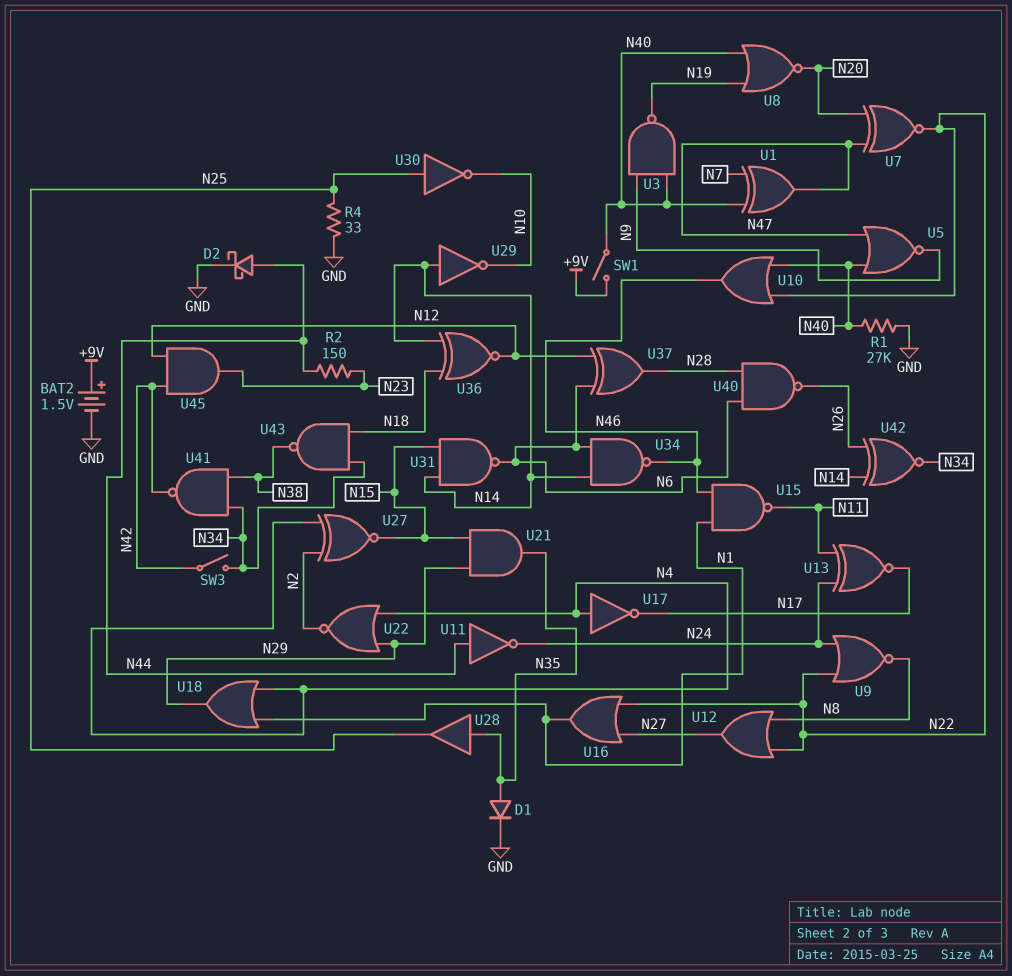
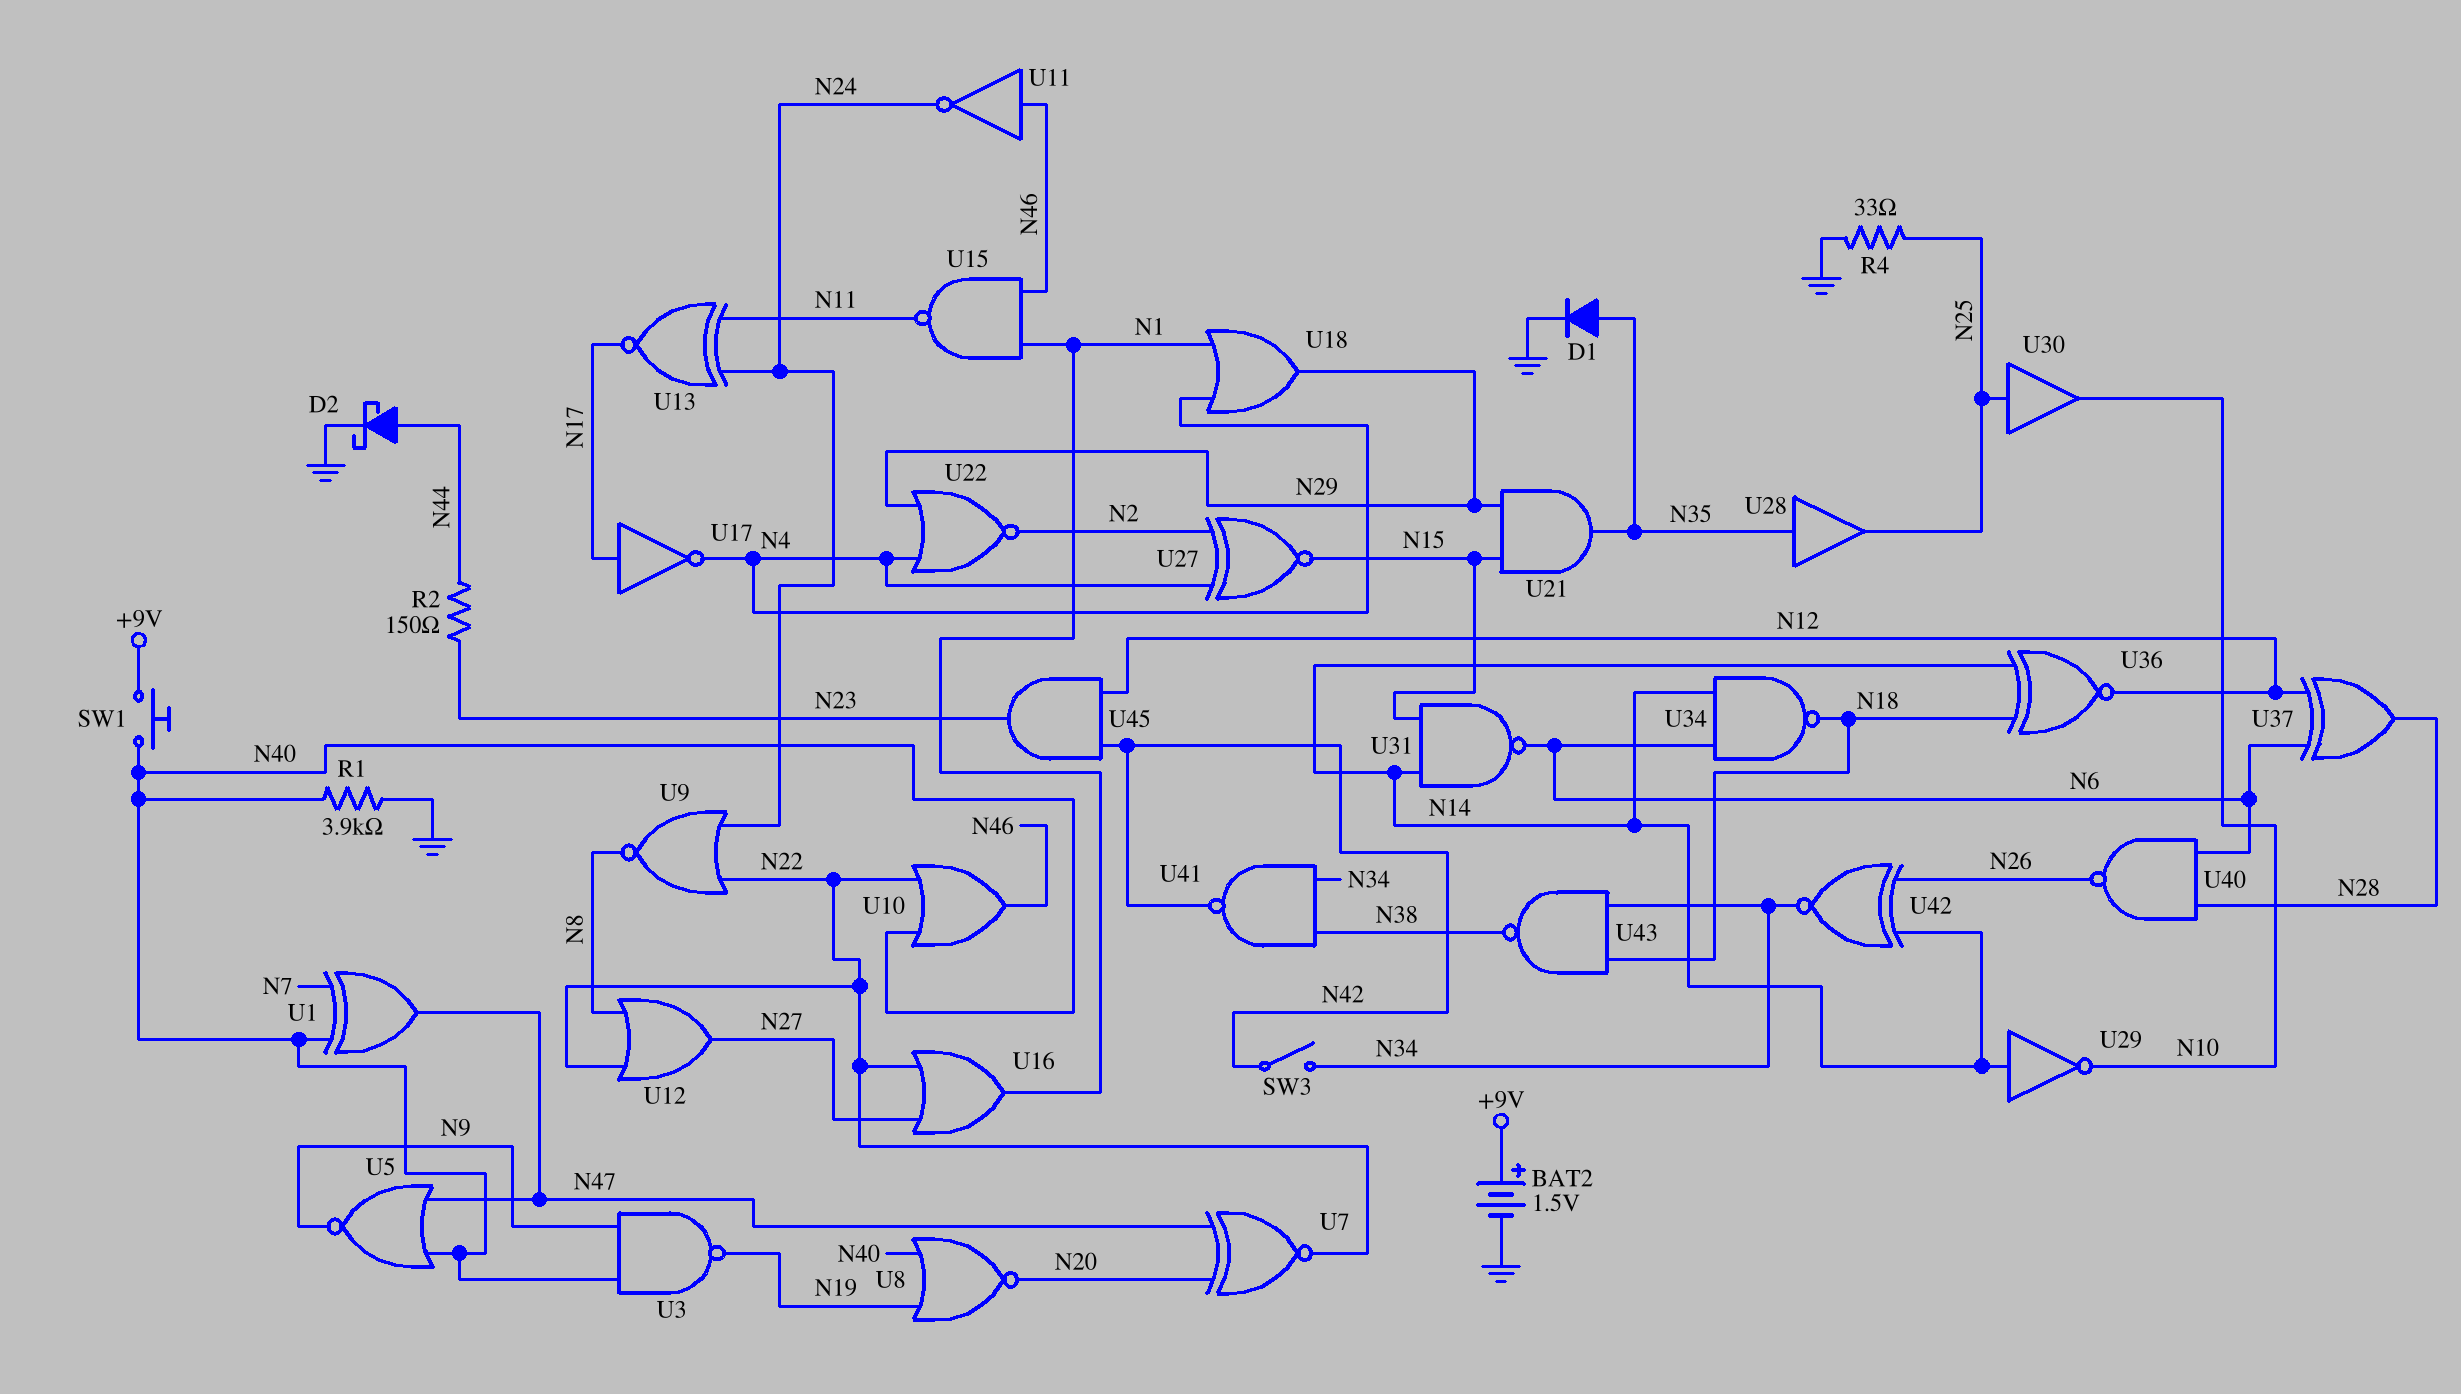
R1: 27k (GND, N40) -> 3.9k (GND, N40)
SW1: switch (+9V, N40) -> button (+9V, N40)
U11: NOT (in N44, out N24) -> NOT (in N46, out N24)
U17: NOT (in N4, out N17) -> NOT (in N17, out N4)
U30: NOT (in N25, out N10) -> buffer (in N25, out N10)
U34: NAND (in N6, in N14, out N46) -> NAND (in N6, in N14, out N18)

